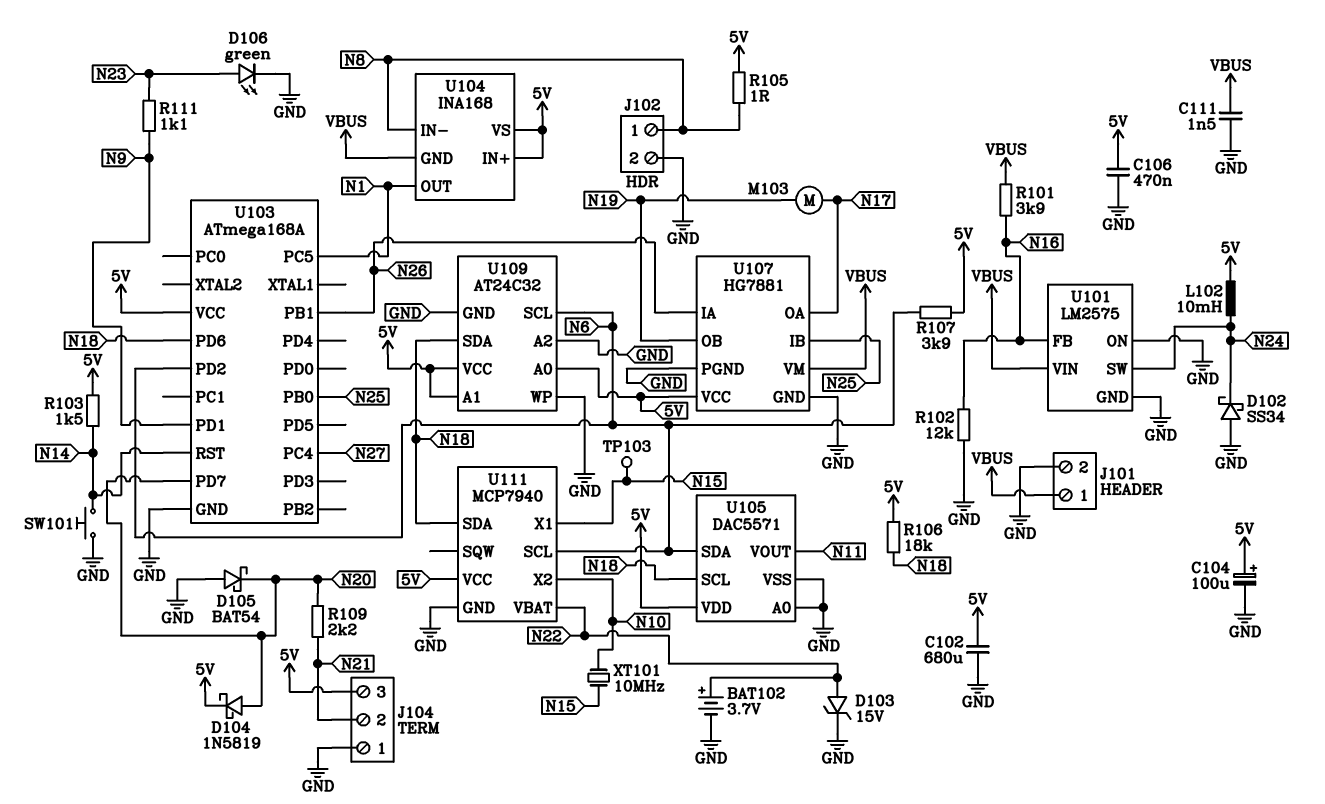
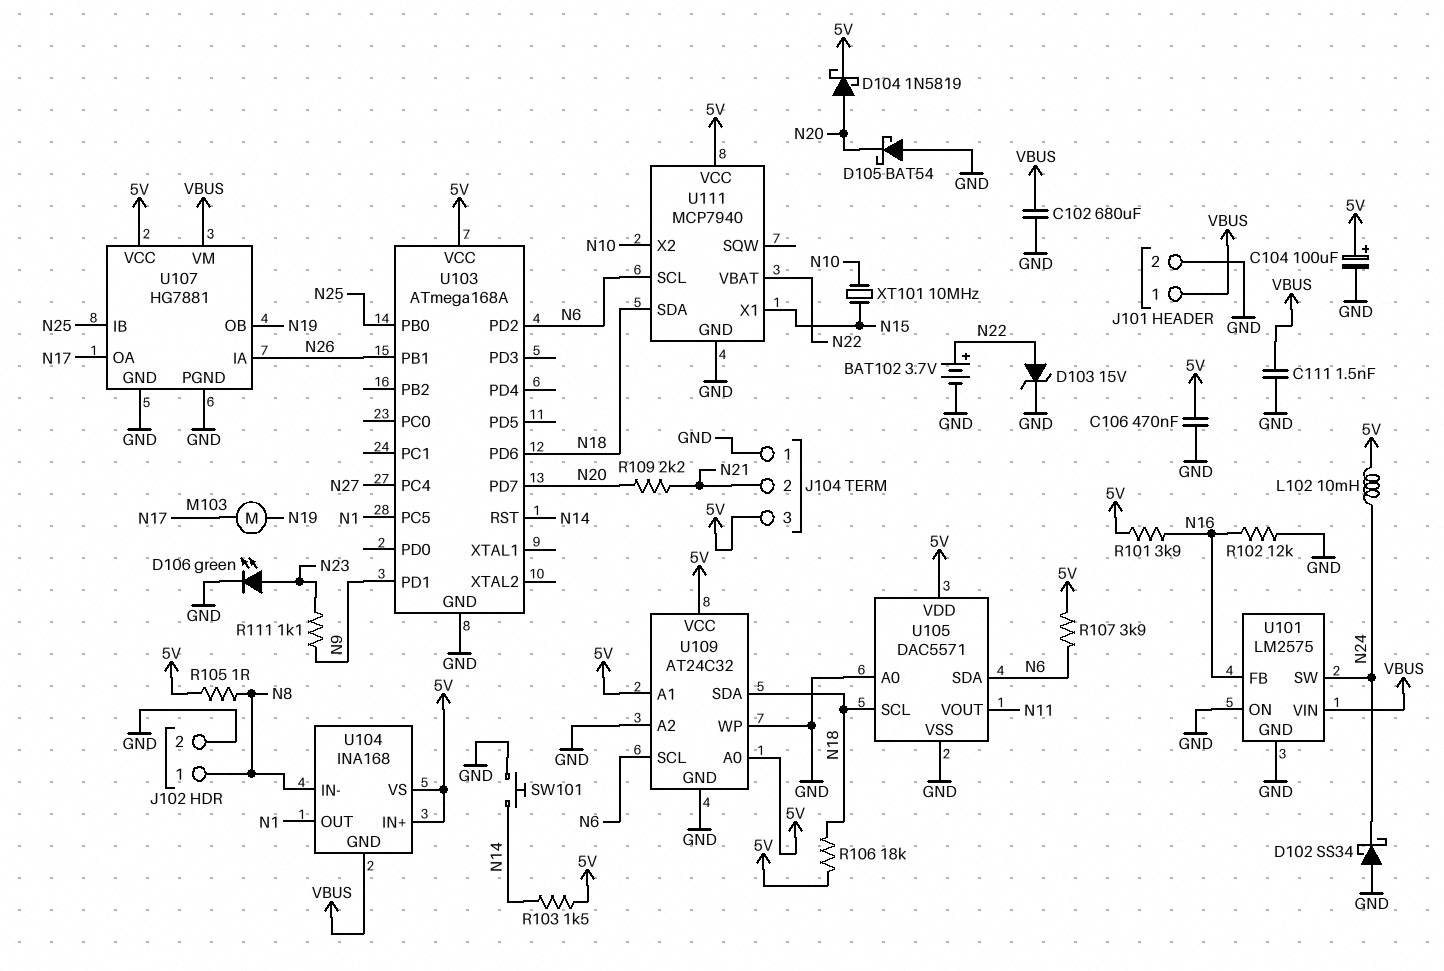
C102: 680uF (5V, GND) -> 680uF (GND, VBUS)
R101: 3.9k (N16, VBUS) -> 3.9k (5V, N16)
TP103: test point (N15) -> none

